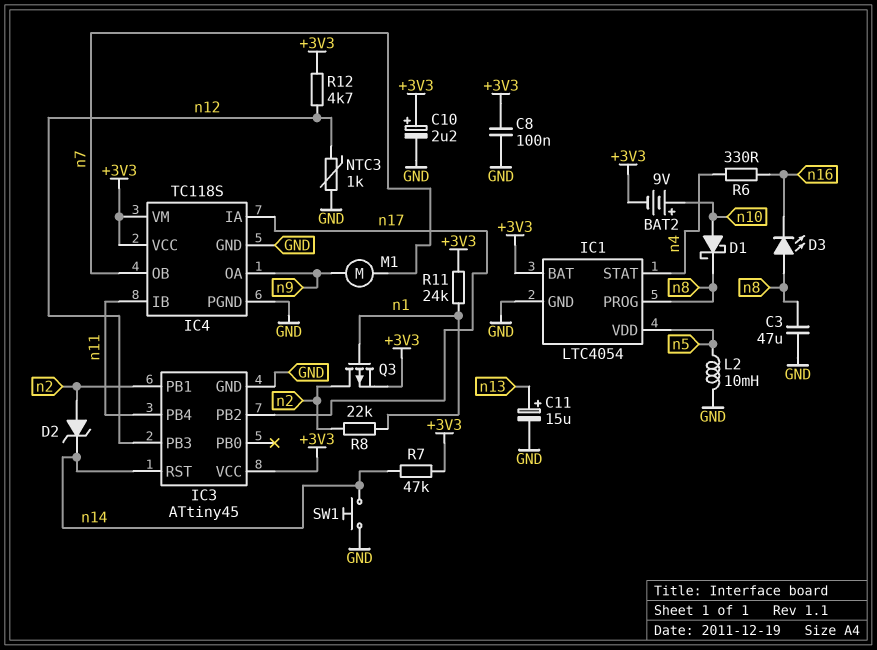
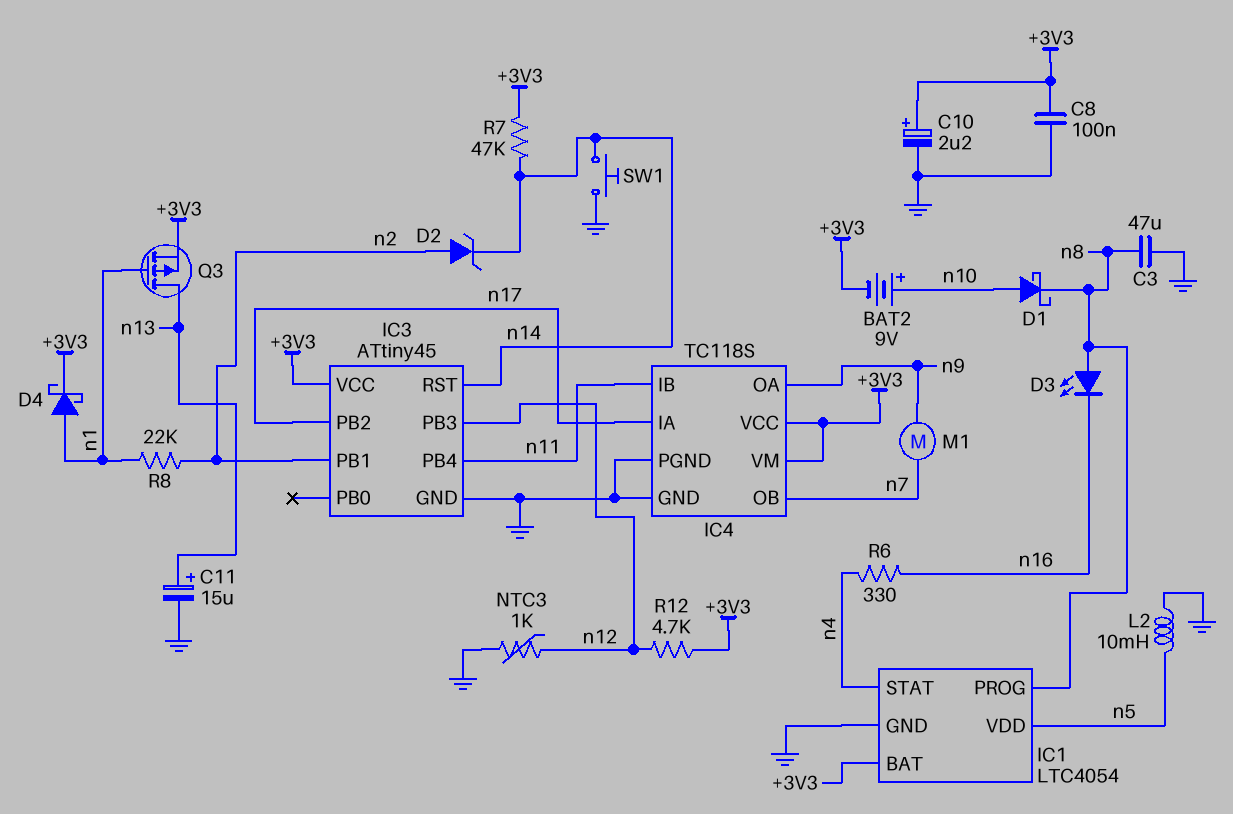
D4: none -> schottky (A n1, K +3V3)
Q3: PMOS (G n1, D n2, S +3V3) -> PMOS (G n1, D n13, S +3V3)
R11: 24k (+3V3, n1) -> none

